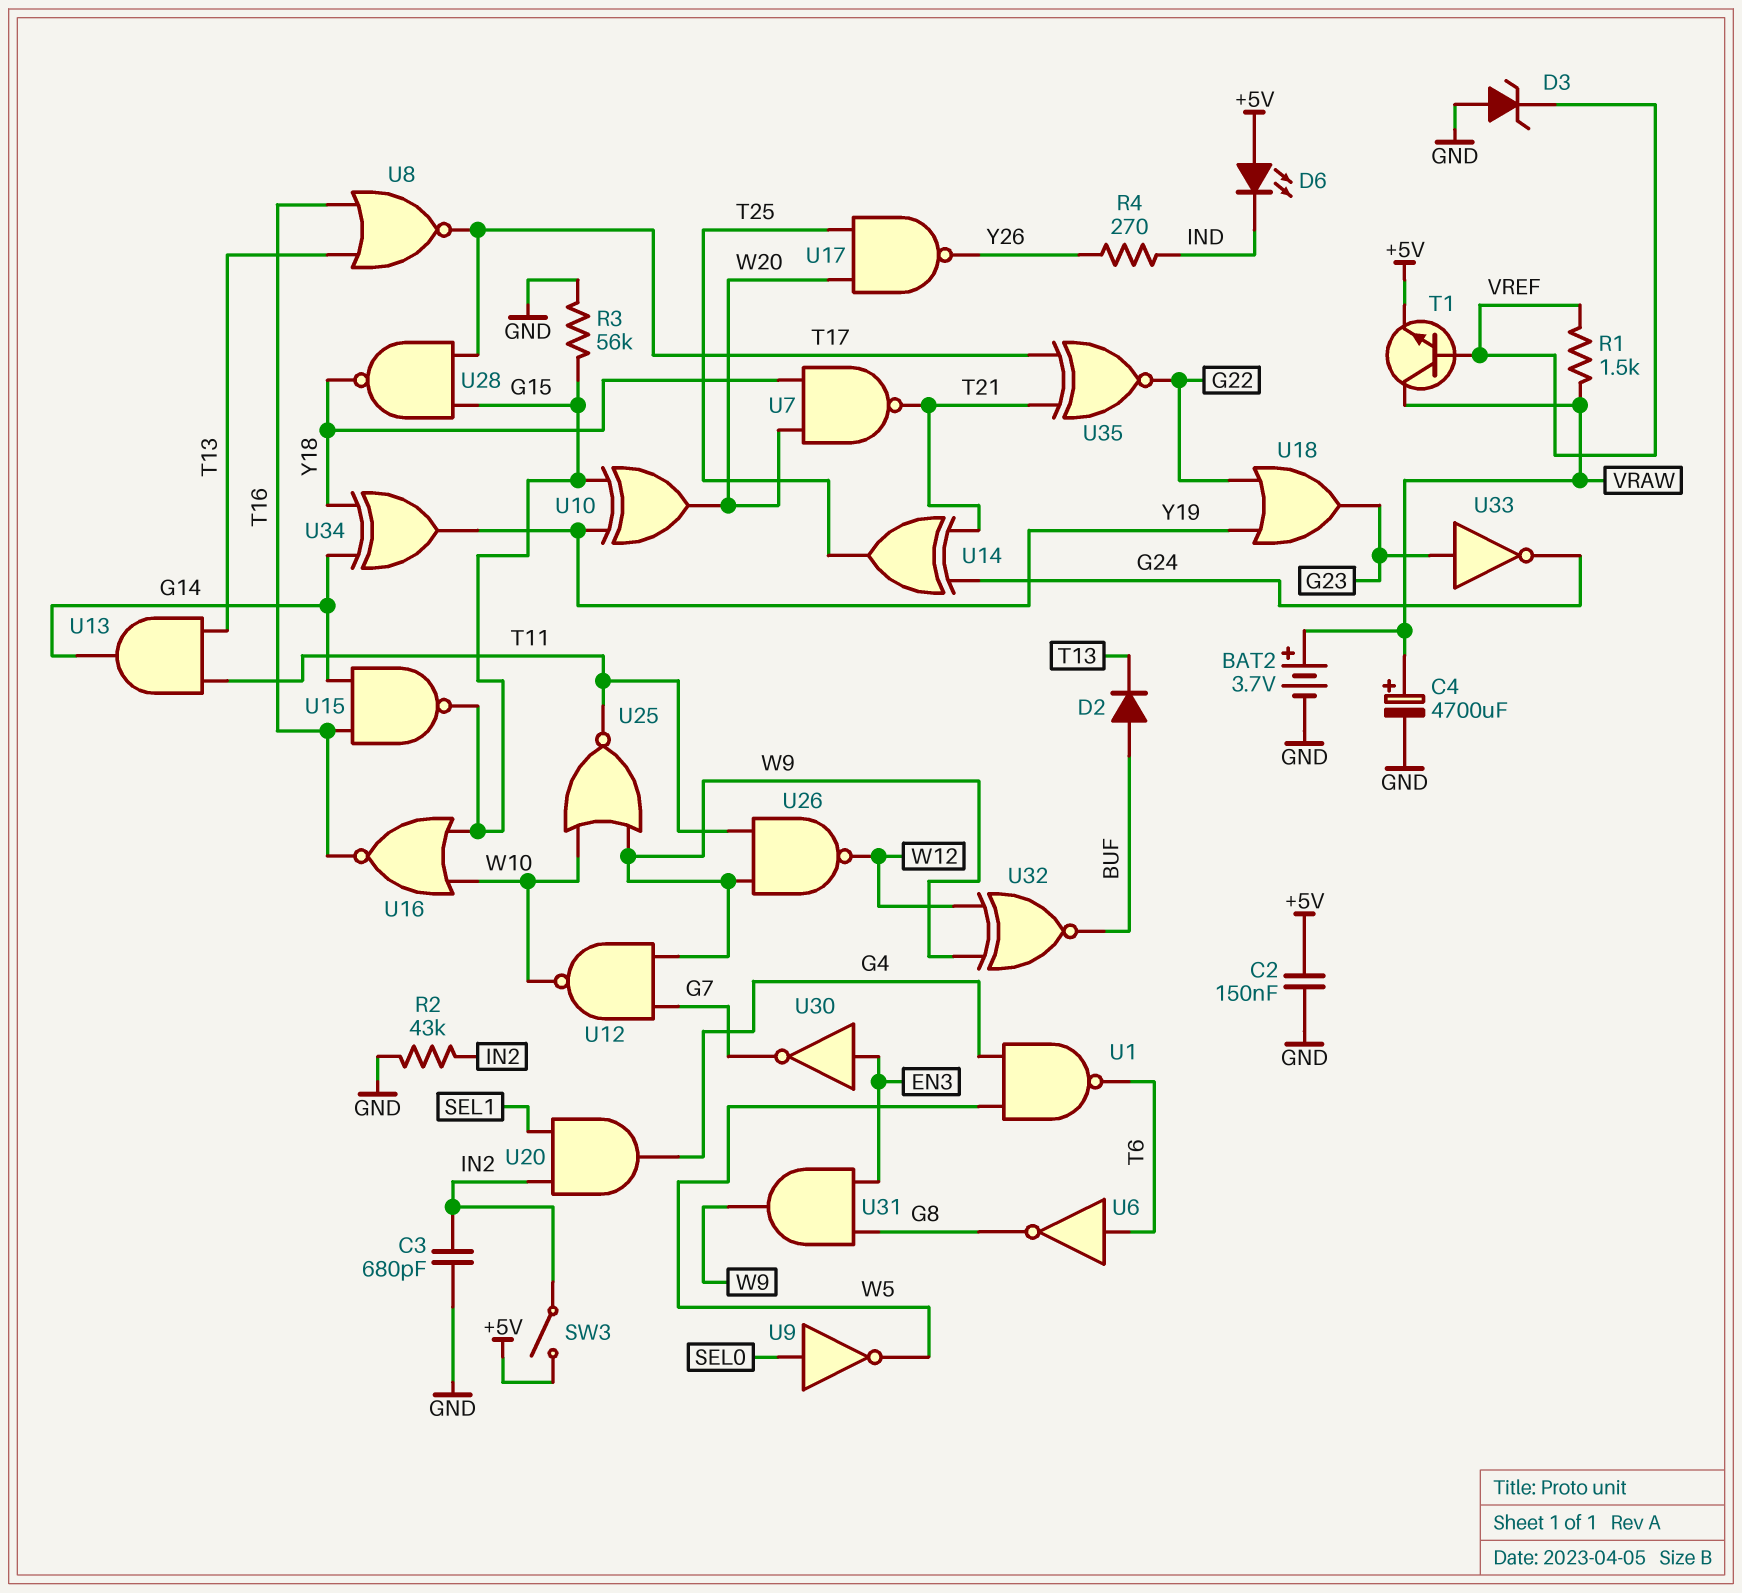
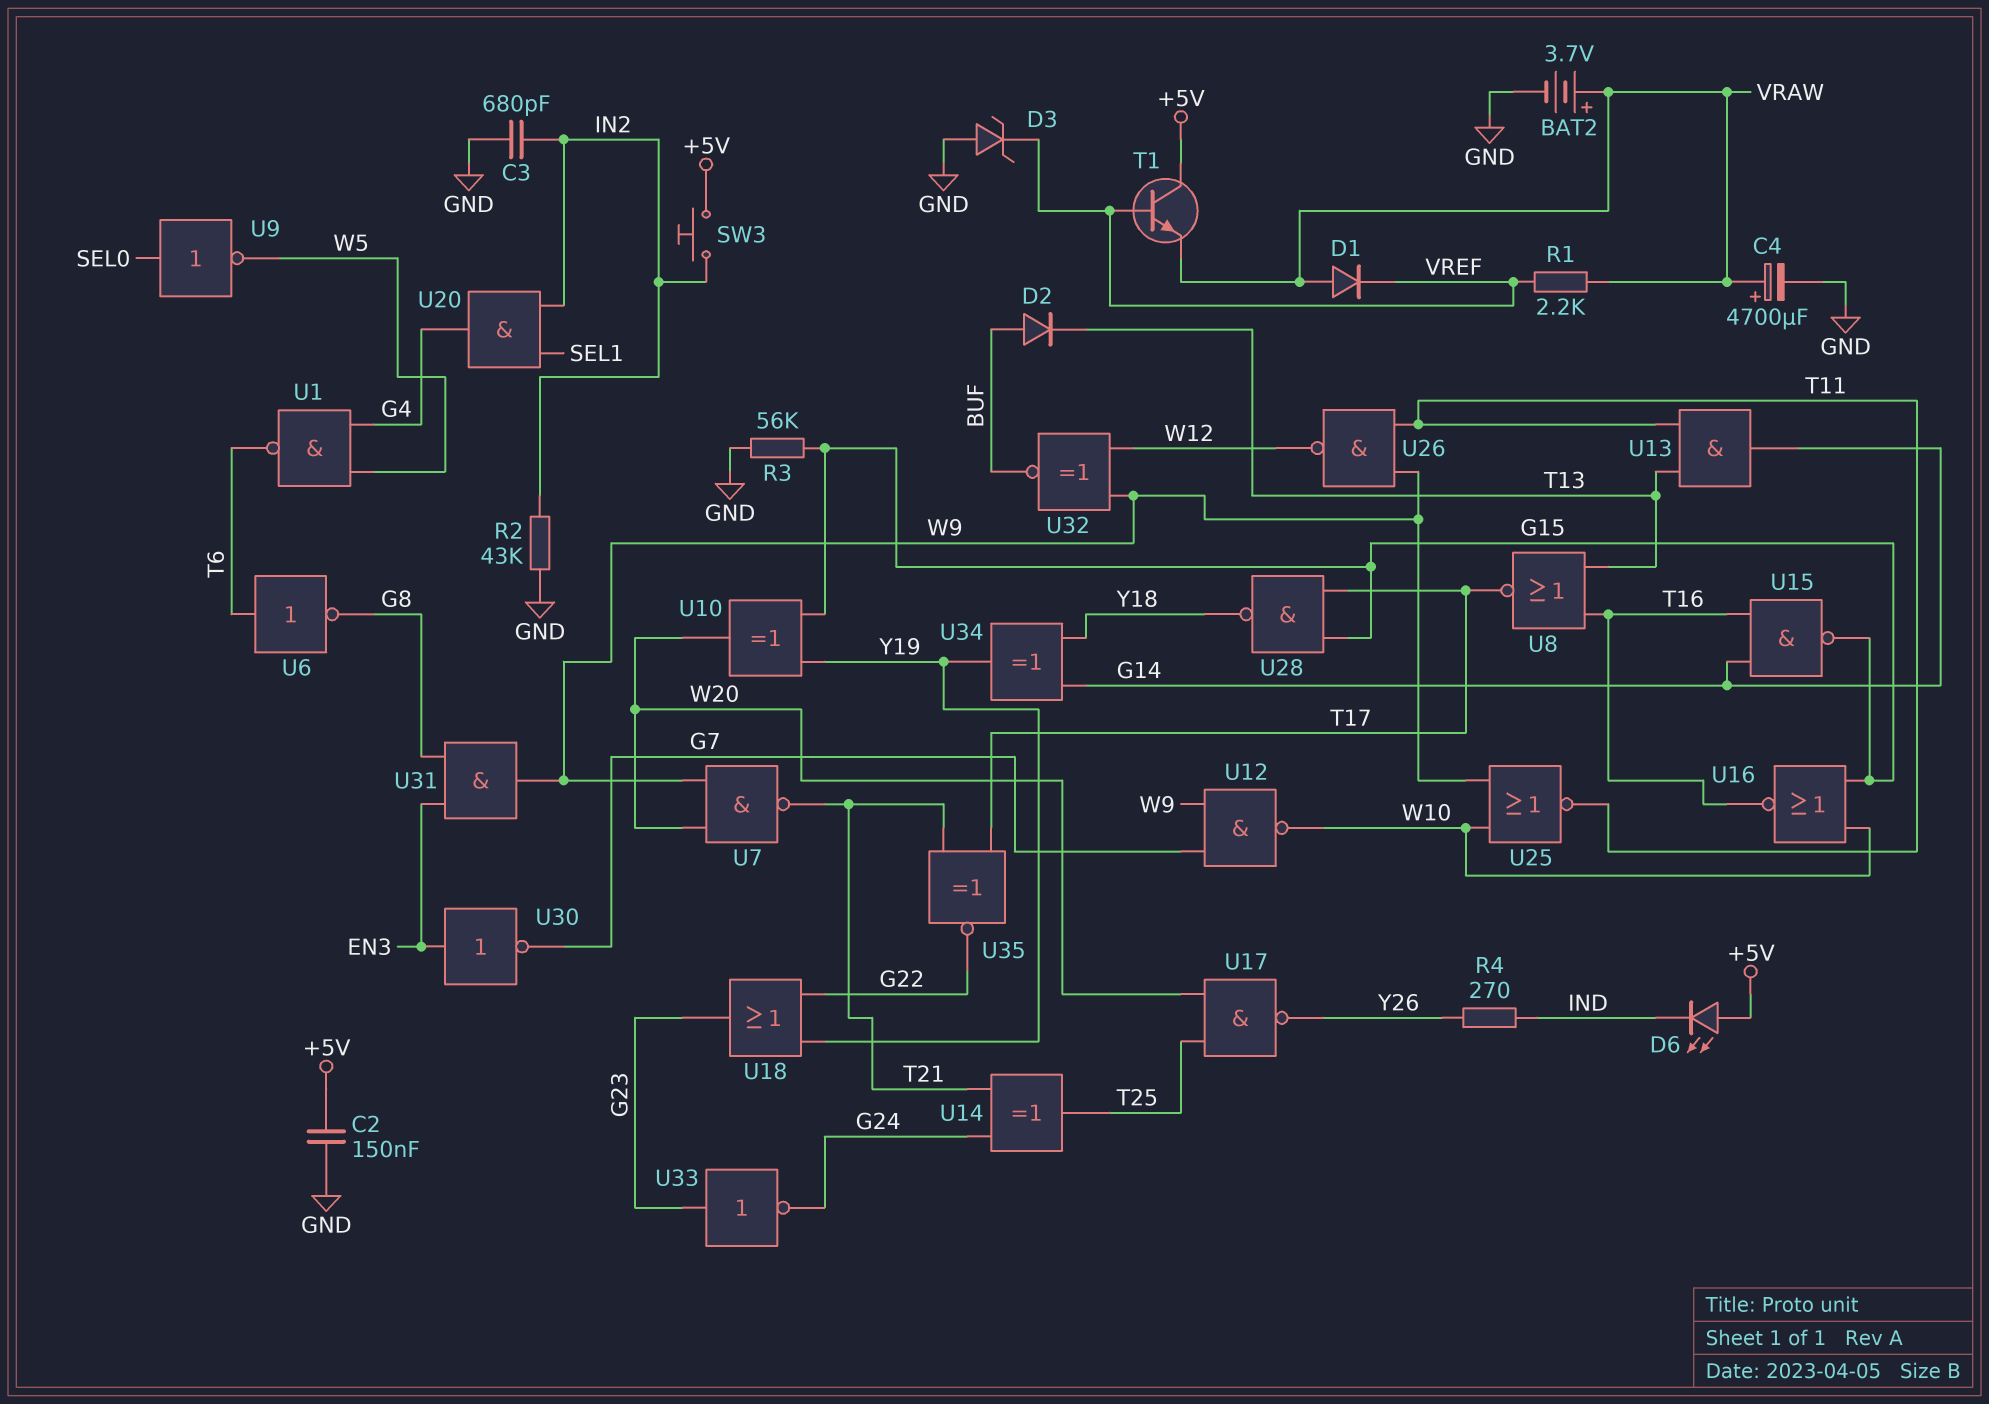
D1: none -> diode (A VRAW, K VREF)
R1: 1.5k (VRAW, VREF) -> 2.2k (VRAW, VREF)
SW3: switch (+5V, IN2) -> button (+5V, IN2)
T1: NPN (B VREF, C VRAW, E +5V) -> NPN (B VREF, C +5V, E VRAW)
U7: NAND (in W20, in Y18, out T21) -> NAND (in W9, in W20, out T21)

